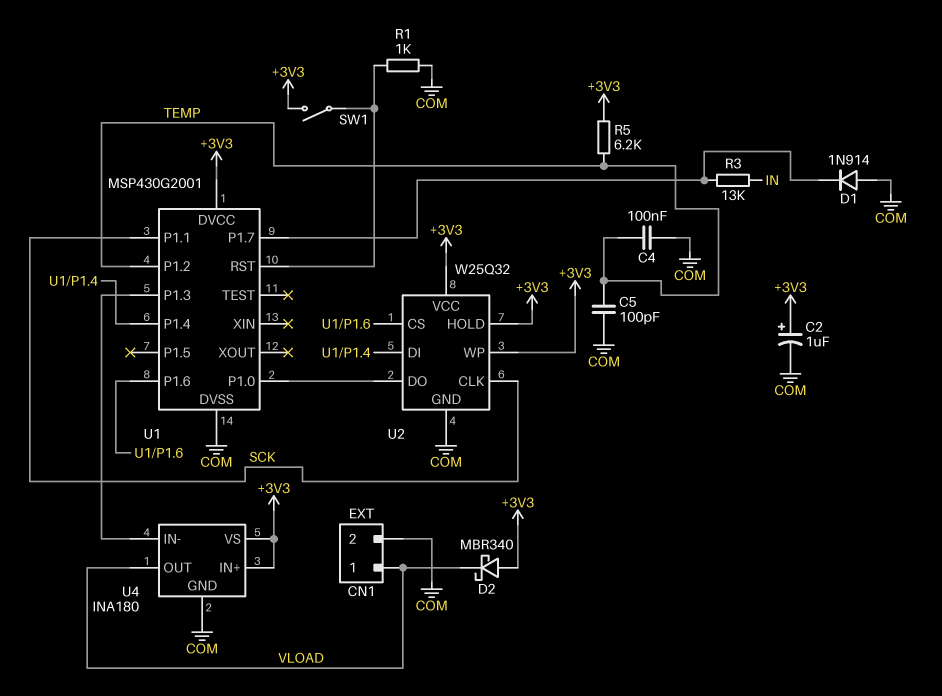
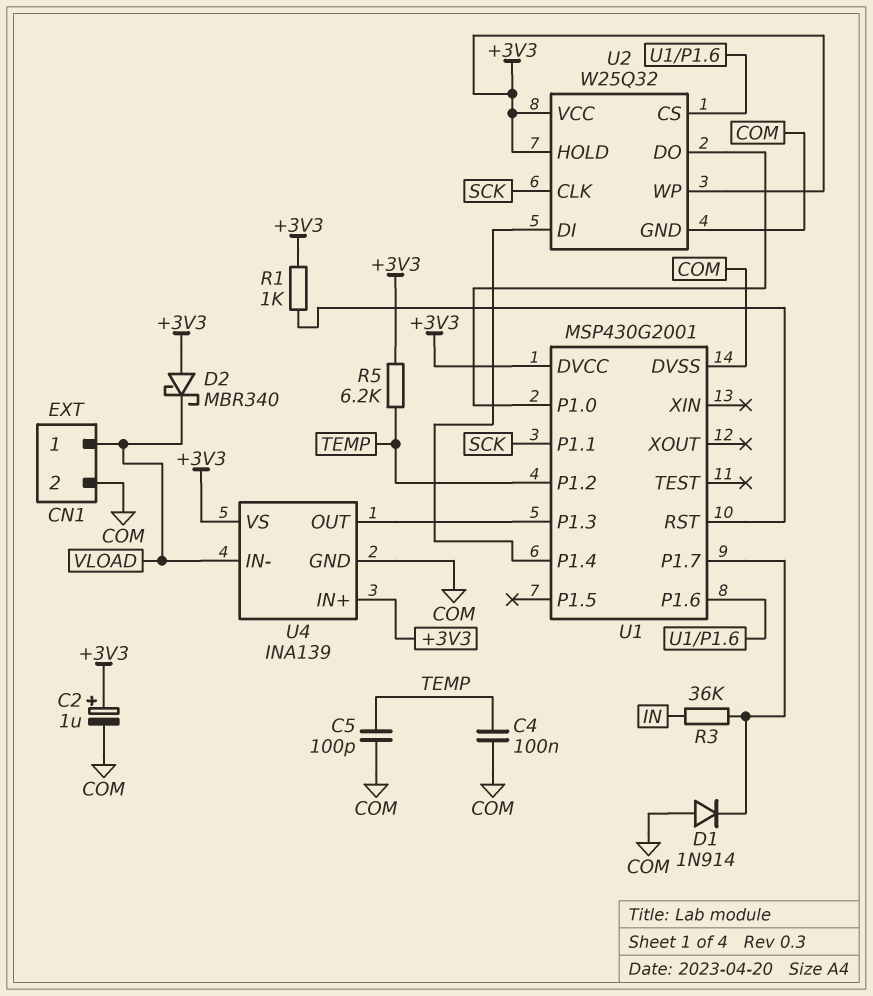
R1: 1k (COM, U1/RST) -> 1k (+3V3, U1/RST)
R3: 13k (IN, U1/P1.7) -> 36k (IN, U1/P1.7)
SW1: switch (+3V3, U1/RST) -> none
U4: INA180 -> INA139
U4 pin IN-: U1/P1.3 -> VLOAD
U4 pin OUT: VLOAD -> U1/P1.3

